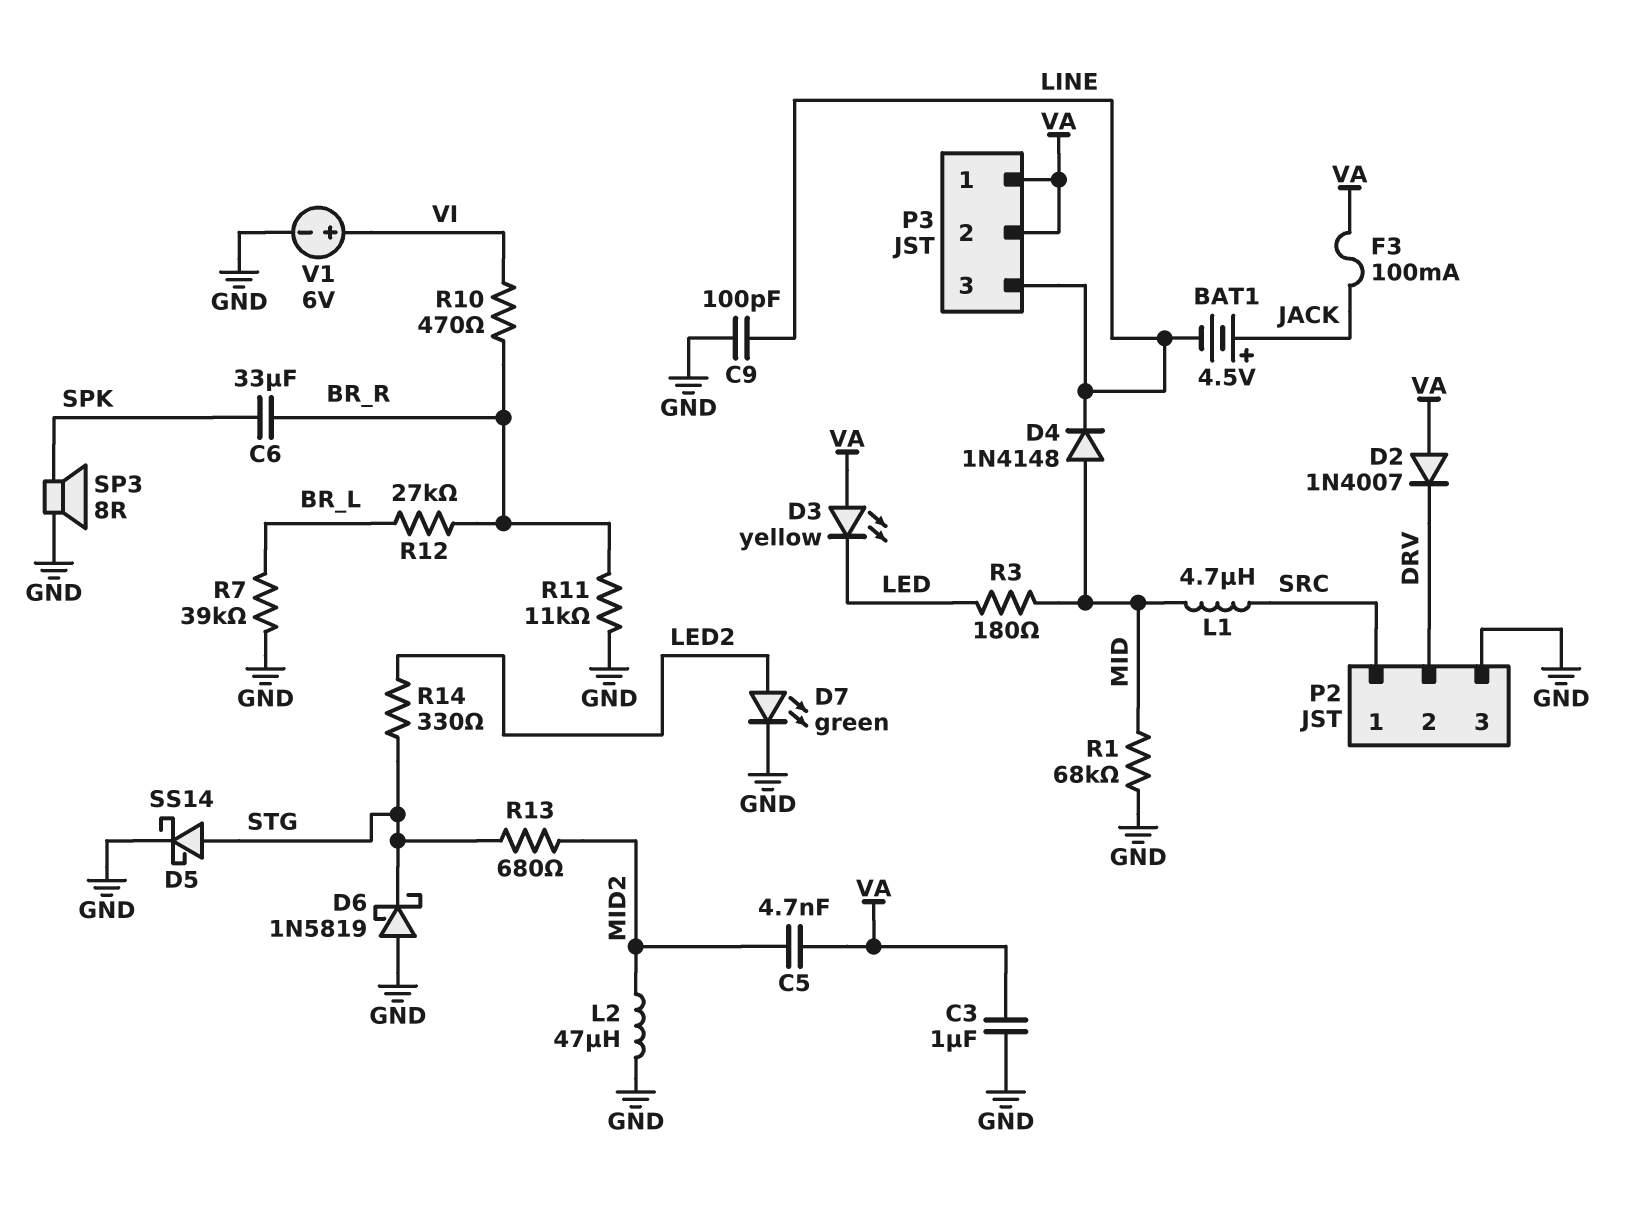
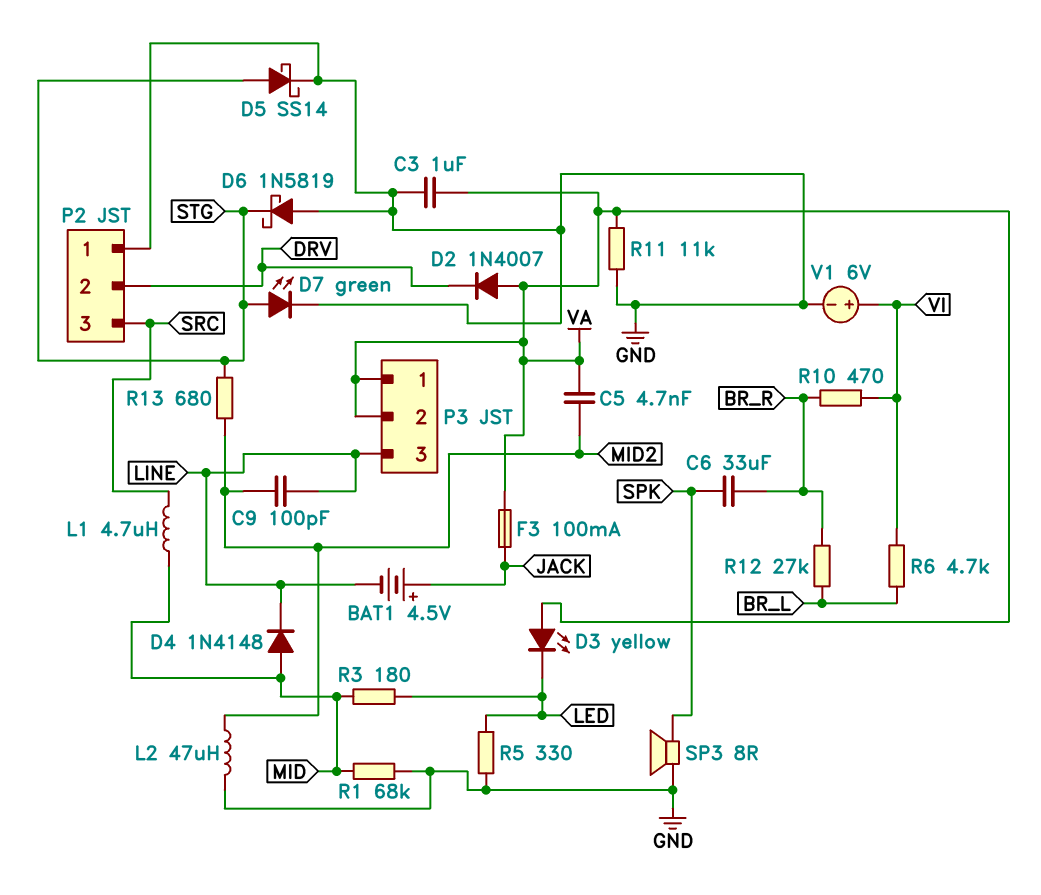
C9: 100pF (GND, LINE) -> 100pF (LINE, MID2)
D7: LED green (A LED2, K GND) -> LED green (A STG, K GND)
P2 pin 1: SRC -> GND
P2 pin 3: GND -> SRC
R5: none -> 330 (GND, LED)
R6: none -> 4.7k (BR_L, VI)
R7: 39k (BR_L, GND) -> none
R11: 11k (BR_R, GND) -> 11k (GND, VA)
R14: 330 (LED2, STG) -> none

